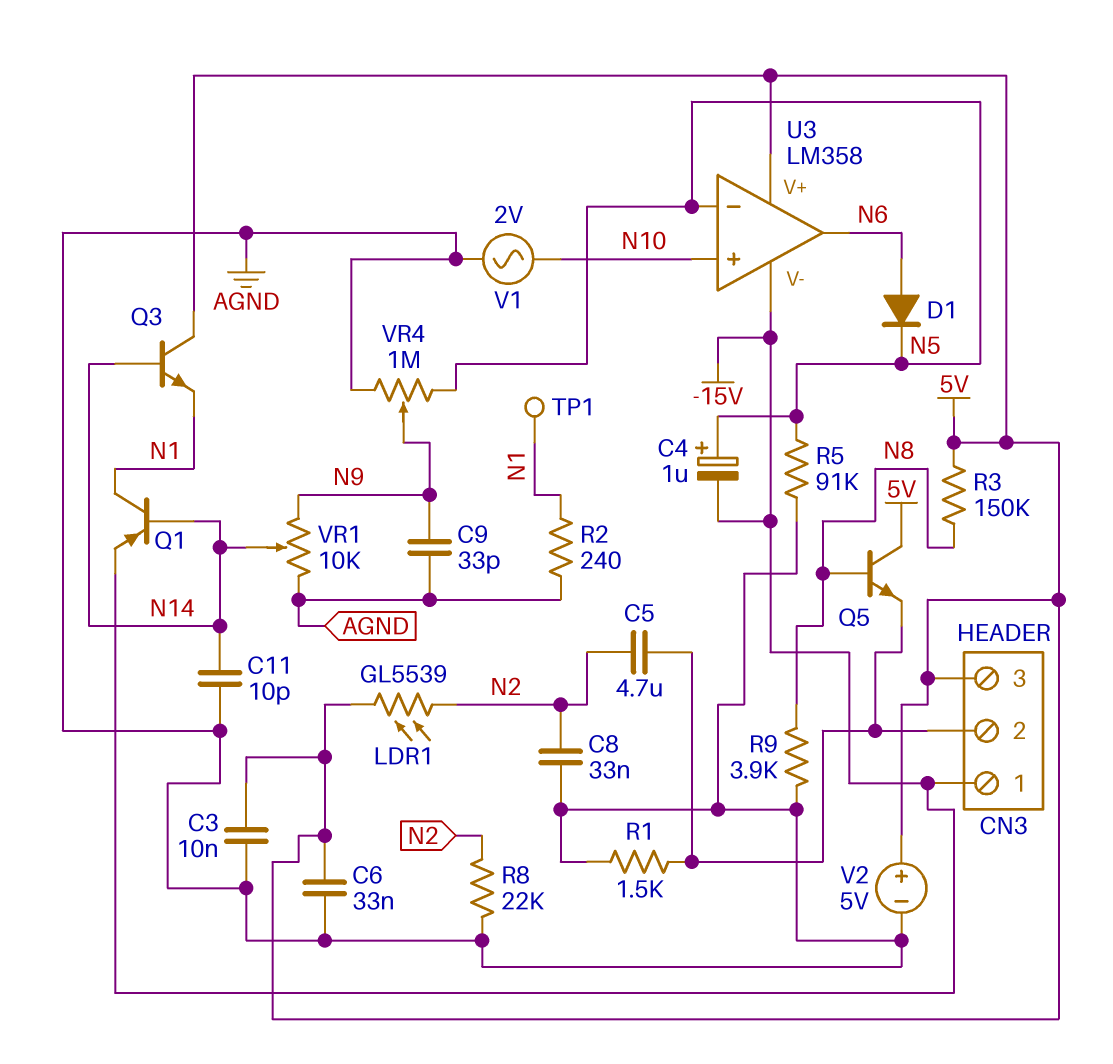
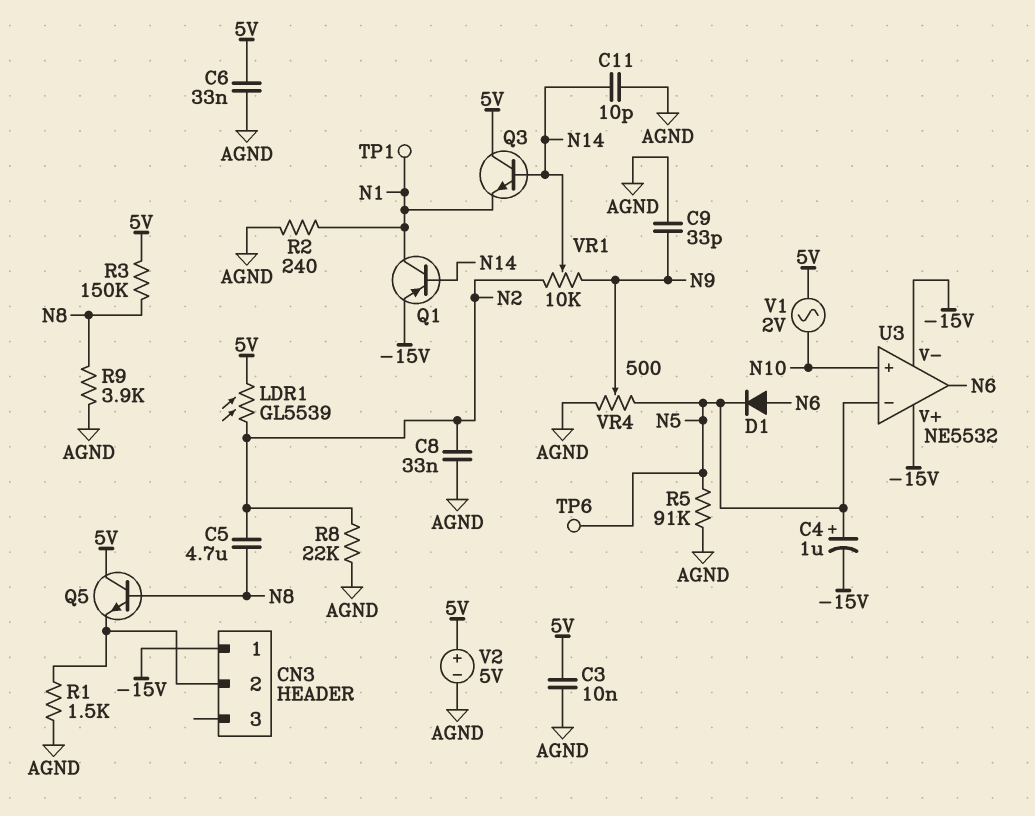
C5: 4.7uF (CN3/2, N2) -> 4.7uF (N2, N8)
CN3 pin 3: 5V -> none
TP6: none -> test point (N5)
U3: LM358 -> NE5532
U3 pin V+: 5V -> -15V
V1: AC 2V (AGND, N10) -> AC 2V (5V, N10)
VR1: 10k (AGND, N9, wiper N14) -> 10k (N2, N9, wiper N14)
VR4: 1M (AGND, N5, wiper N9) -> 500 (AGND, N5, wiper N9)

